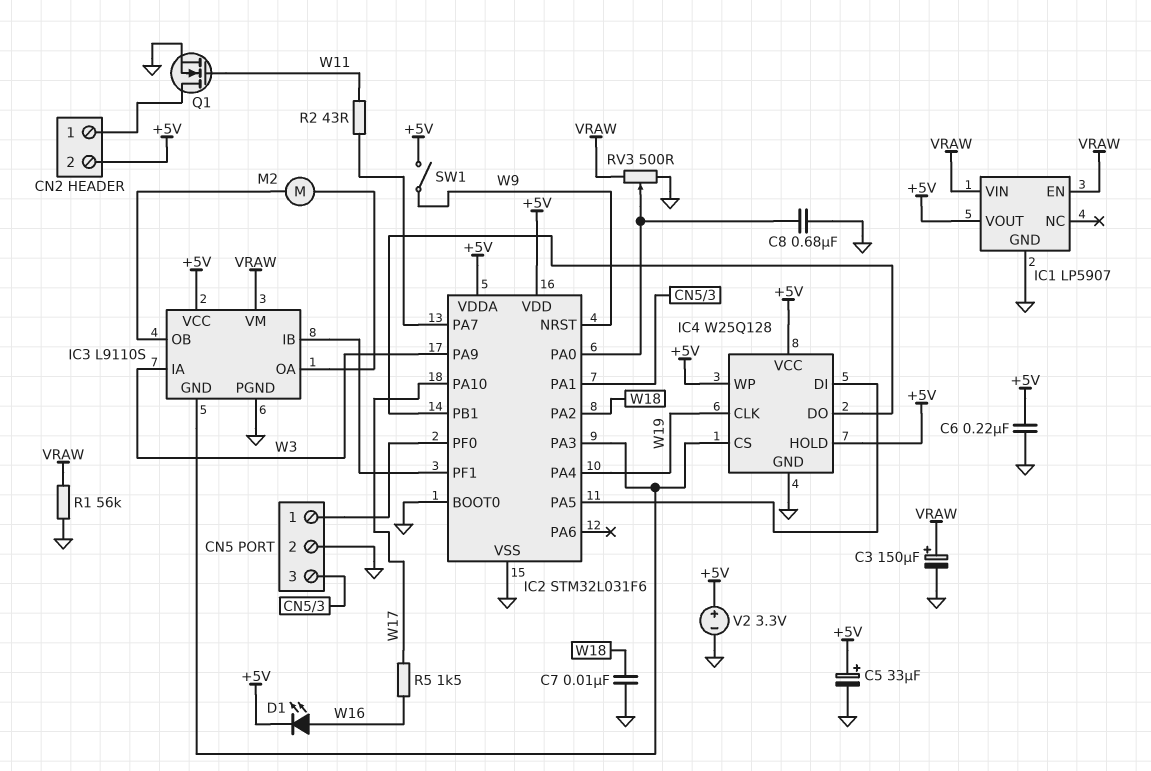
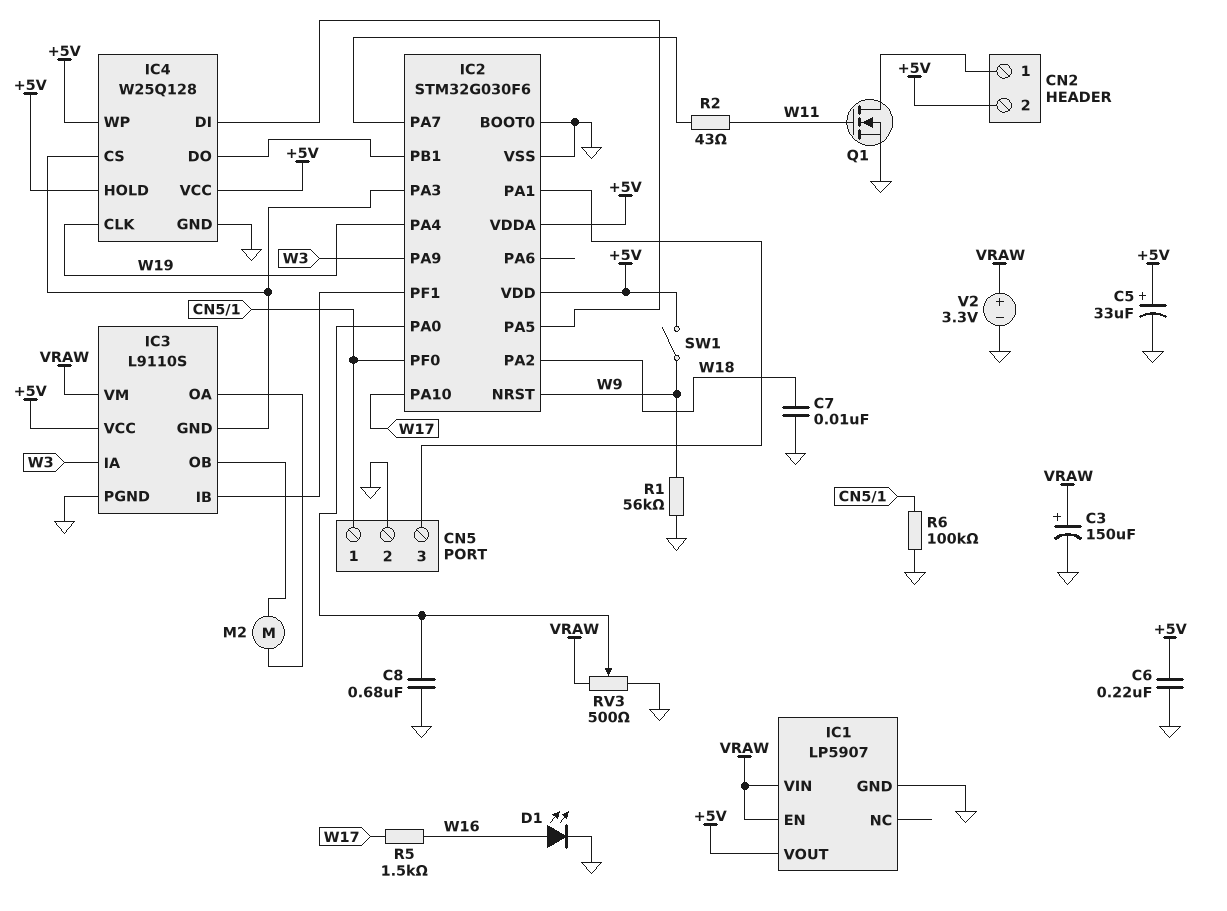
D1: LED (A W16, K +5V) -> LED (A W16, K GND)
IC2: STM32L031F6 -> STM32G030F6
R1: 56k (GND, VRAW) -> 56k (GND, W9)
R6: none -> 100k (CN5/1, GND)
V2: 3.3V (plus +5V, minus GND) -> 3.3V (plus VRAW, minus GND)

